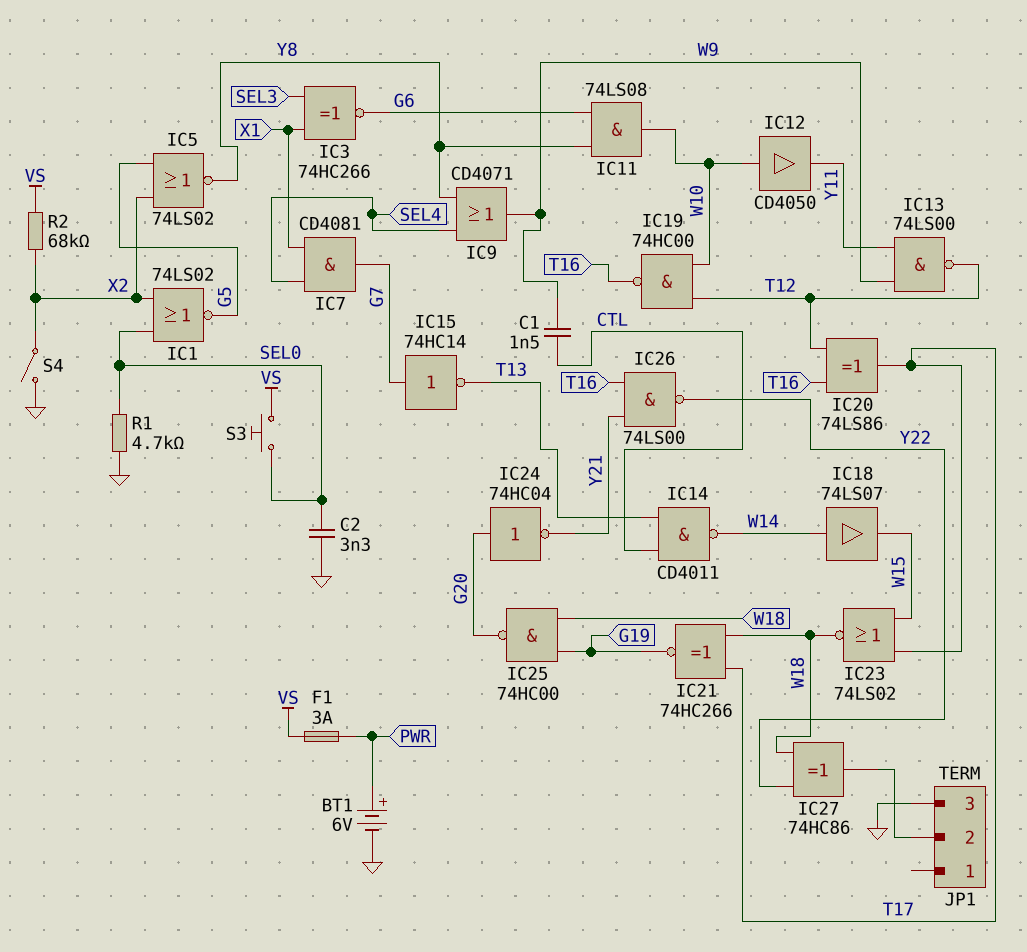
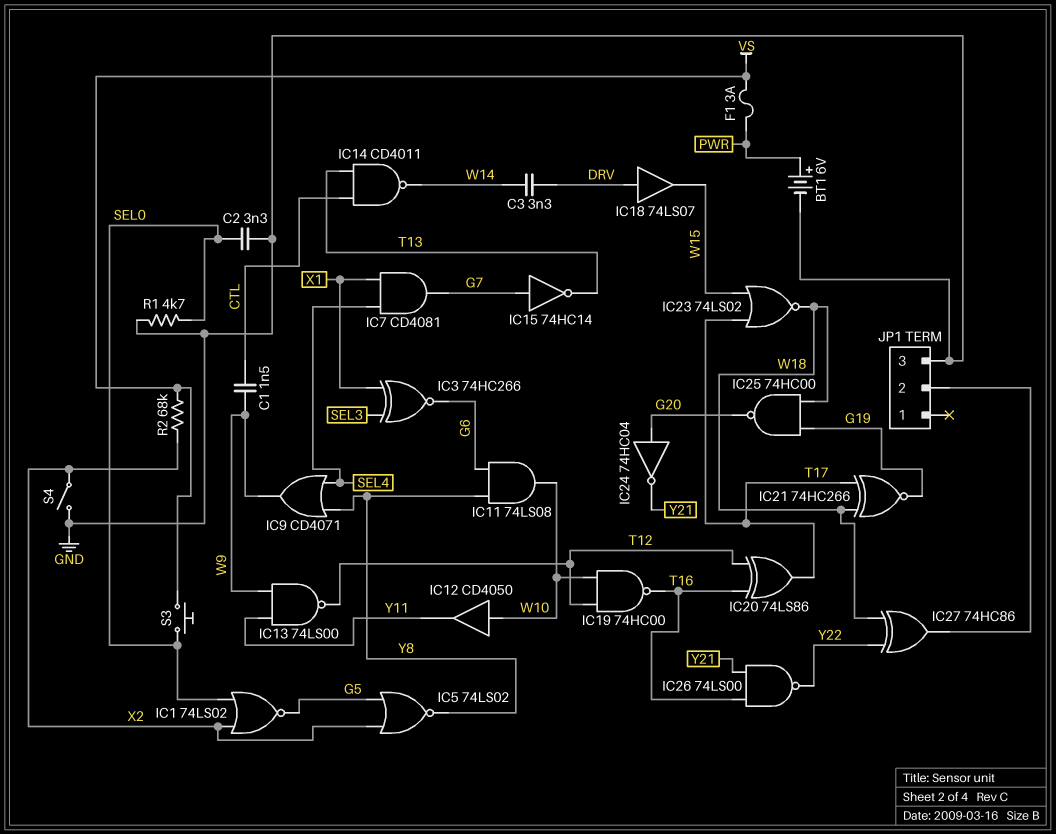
C3: none -> 3.3nF (DRV, W14)
IC18: buffer 74LS07 (in W14, out W15) -> buffer 74LS07 (in DRV, out W15)

